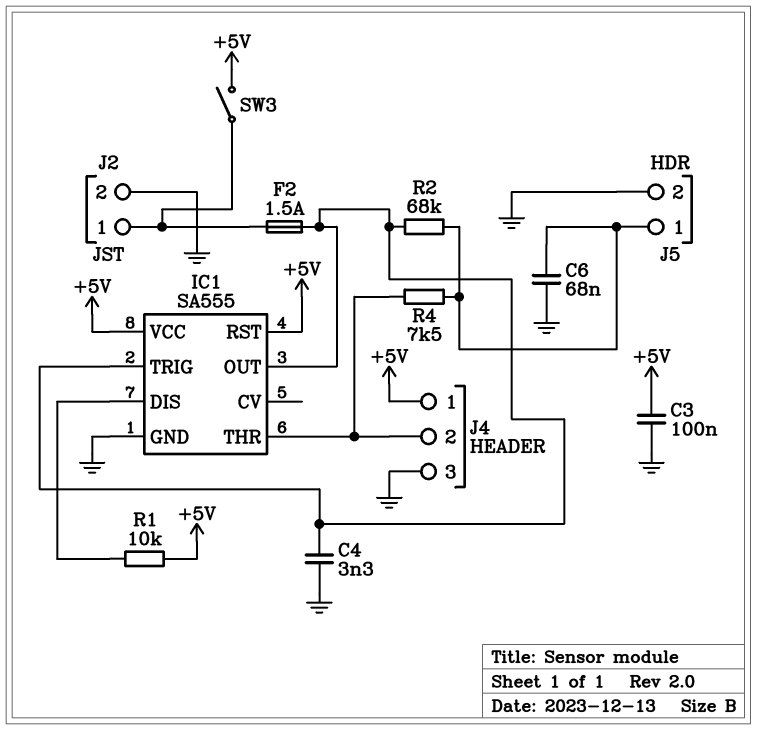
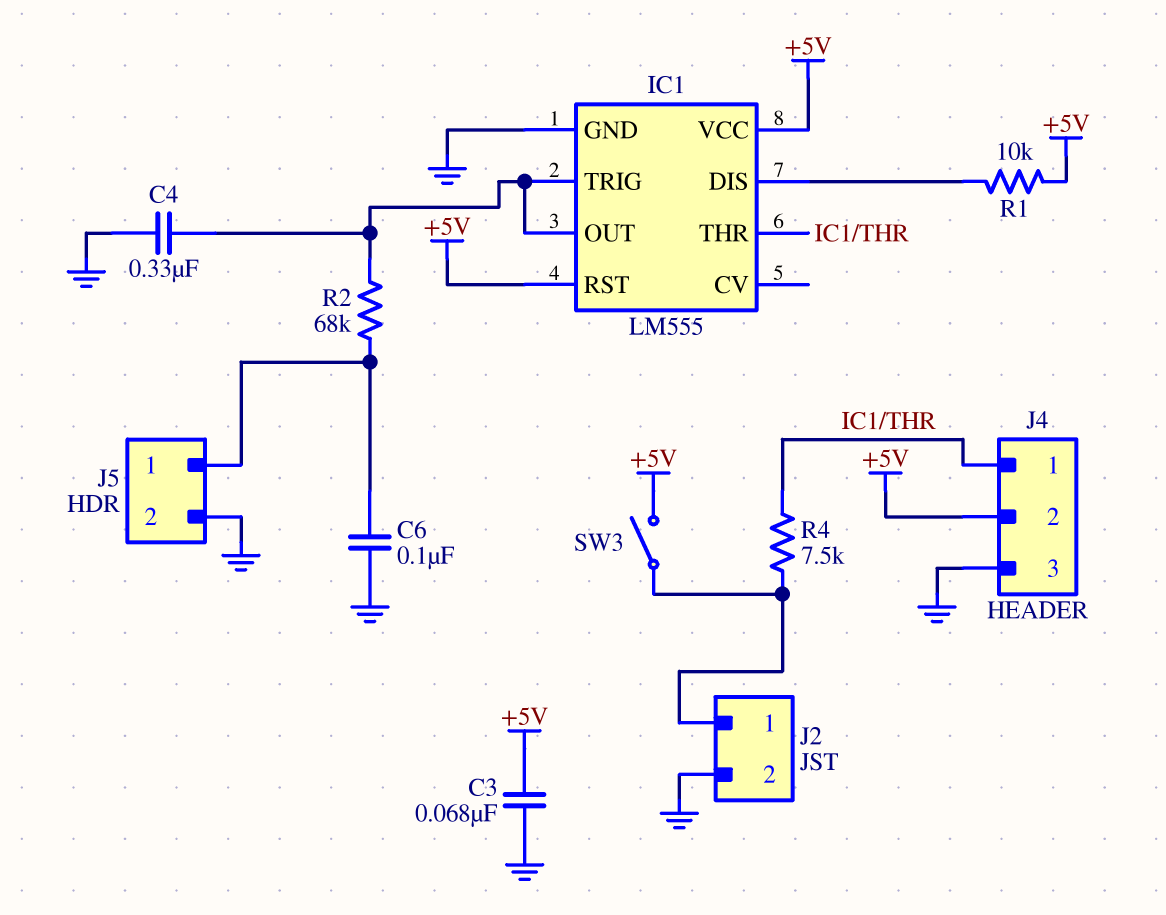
C3: 100nF (+5V, GND) -> 68nF (+5V, GND)
C4: 3.3nF (GND, IC1/OUT) -> 330nF (GND, IC1/OUT)
C6: 68nF (GND, J5/1) -> 100nF (GND, J5/1)
F2: 1.5A (IC1/OUT, J2/1) -> none
IC1: SA555 -> LM555
J4 pin 1: +5V -> IC1/THR
J4 pin 2: IC1/THR -> +5V
R4: 7.5k (IC1/THR, J5/1) -> 7.5k (IC1/THR, J2/1)

